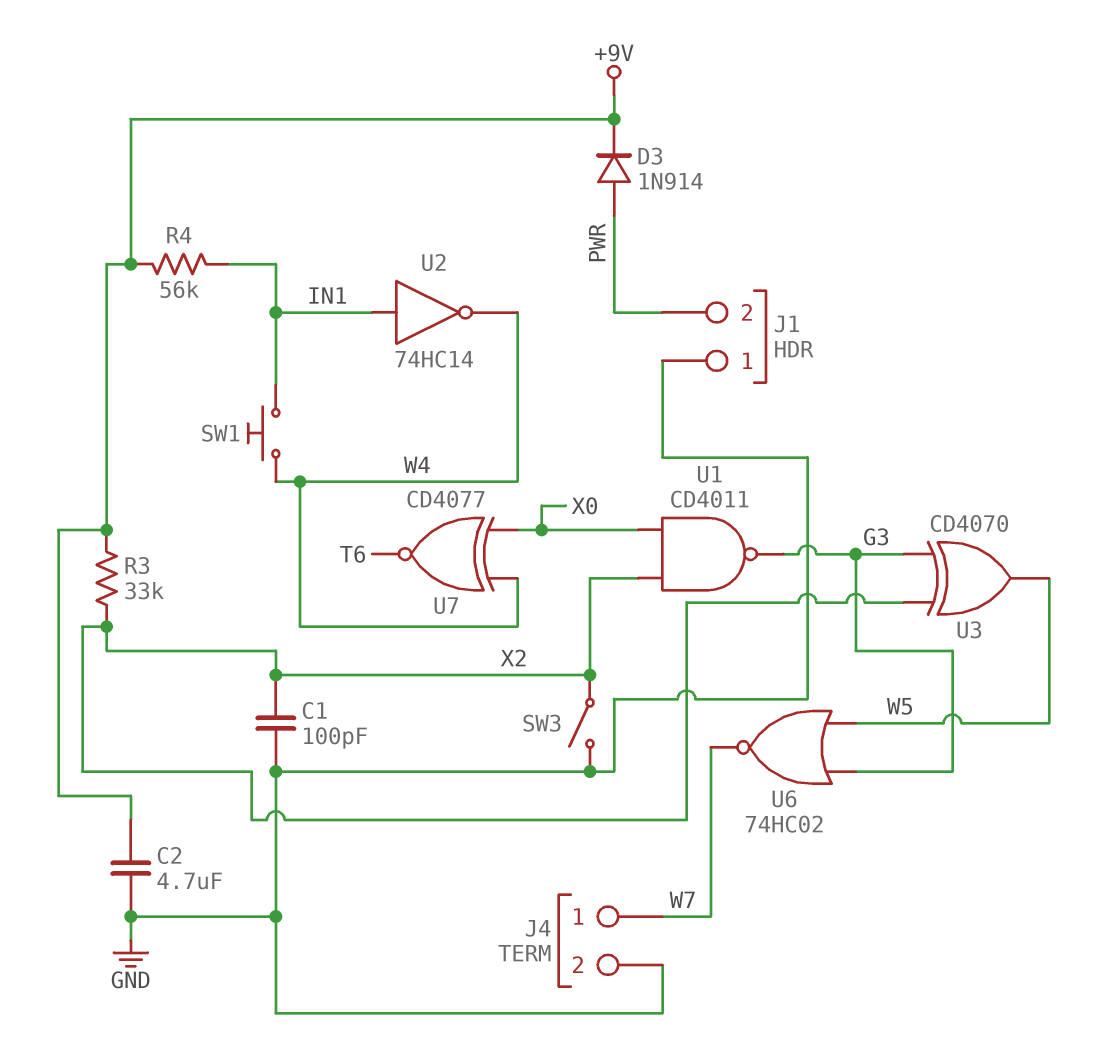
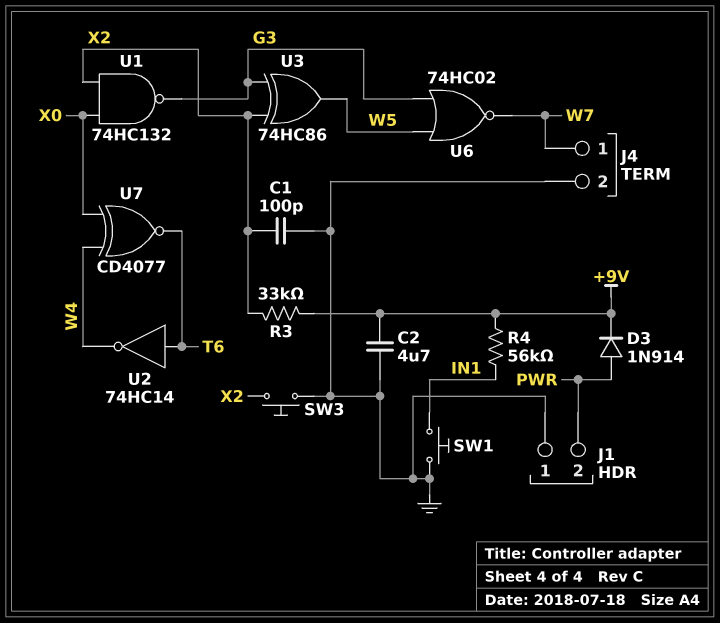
SW1: button (IN1, W4) -> button (GND, IN1)
SW3: switch (GND, X2) -> button (GND, X2)
U1: NAND CD4011 (in X0, in X2, out G3) -> NAND 74HC132 (in X0, in X2, out G3)
U2: NOT 74HC14 (in IN1, out W4) -> NOT 74HC14 (in T6, out W4)
U3: XOR CD4070 (in G3, in X2, out W5) -> XOR 74HC86 (in G3, in X2, out W5)

